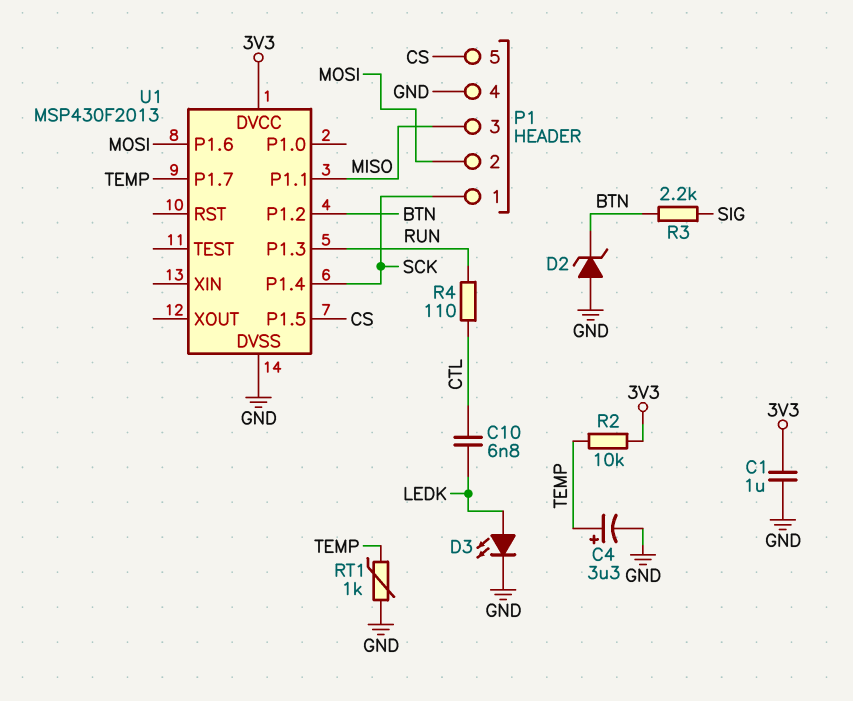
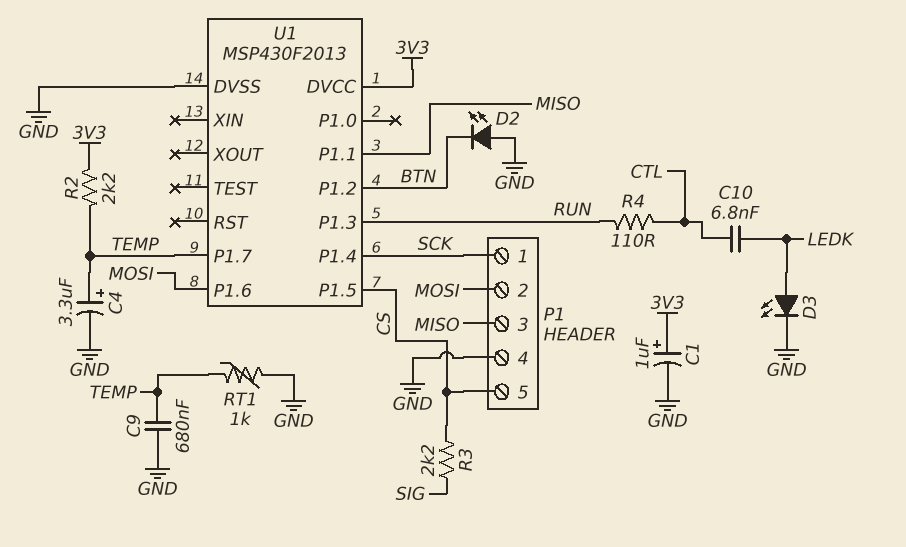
C1: 1uF (3V3, GND) -> 1uF (plus 3V3, minus GND)
C9: none -> 680nF (GND, TEMP)
D2: zener (A GND, K BTN) -> LED (A GND, K BTN)
R2: 10k (3V3, TEMP) -> 2.2k (3V3, TEMP)
R3: 2.2k (BTN, SIG) -> 2.2k (CS, SIG)

